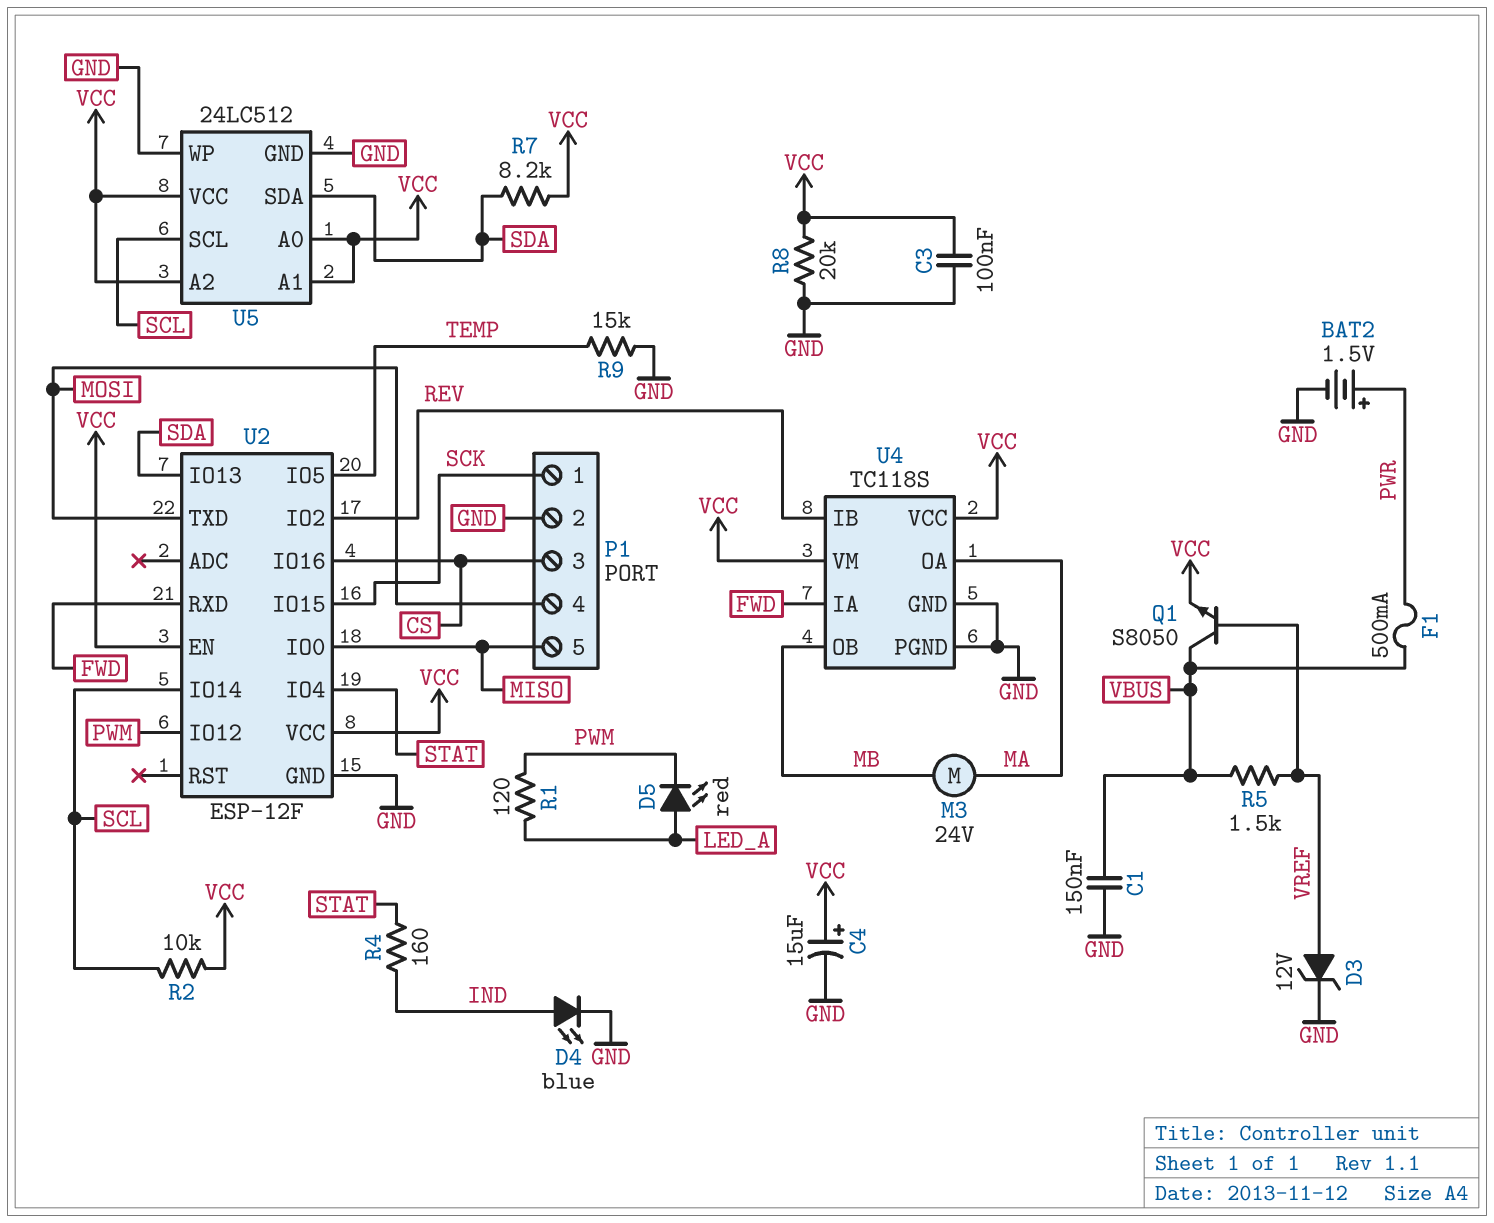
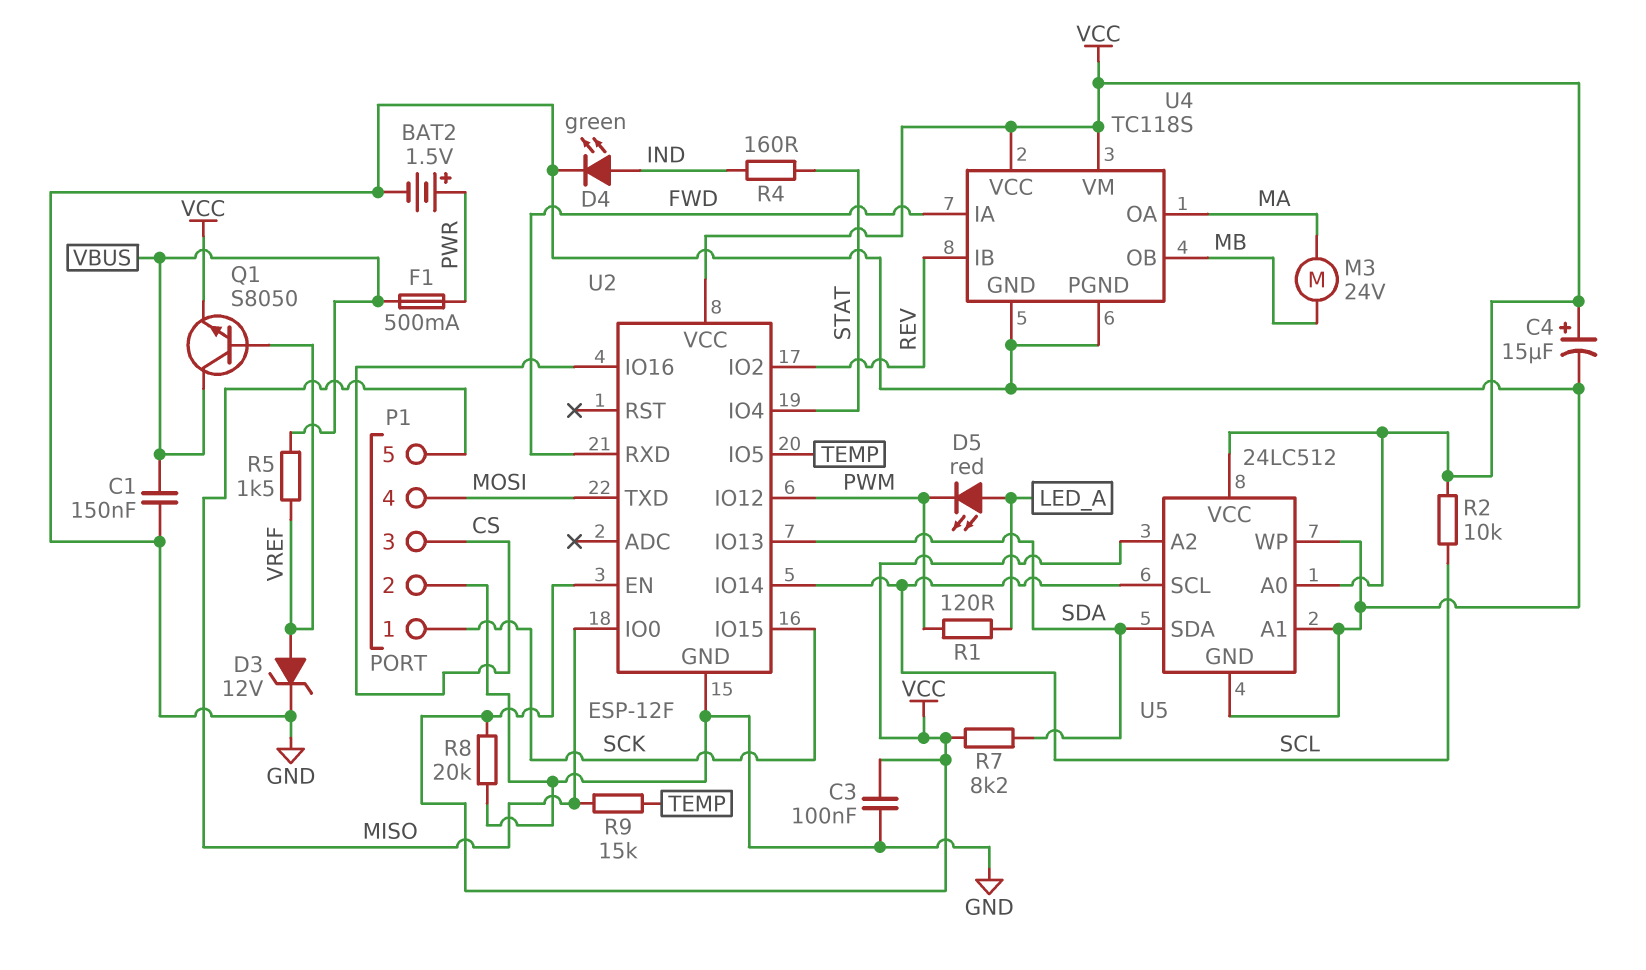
D4: LED blue (A IND, K GND) -> LED green (A IND, K GND)
R9: 15k (GND, TEMP) -> 15k (MISO, TEMP)
U5 pin A1: VCC -> GND

